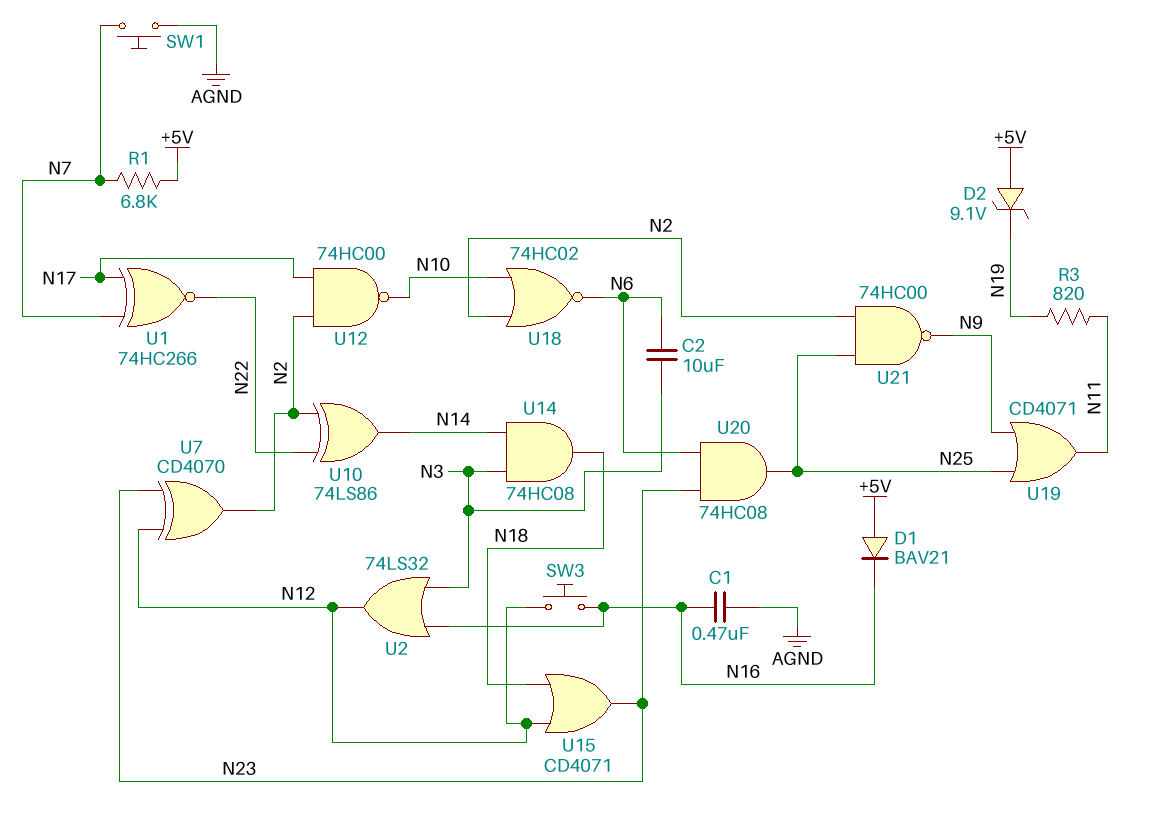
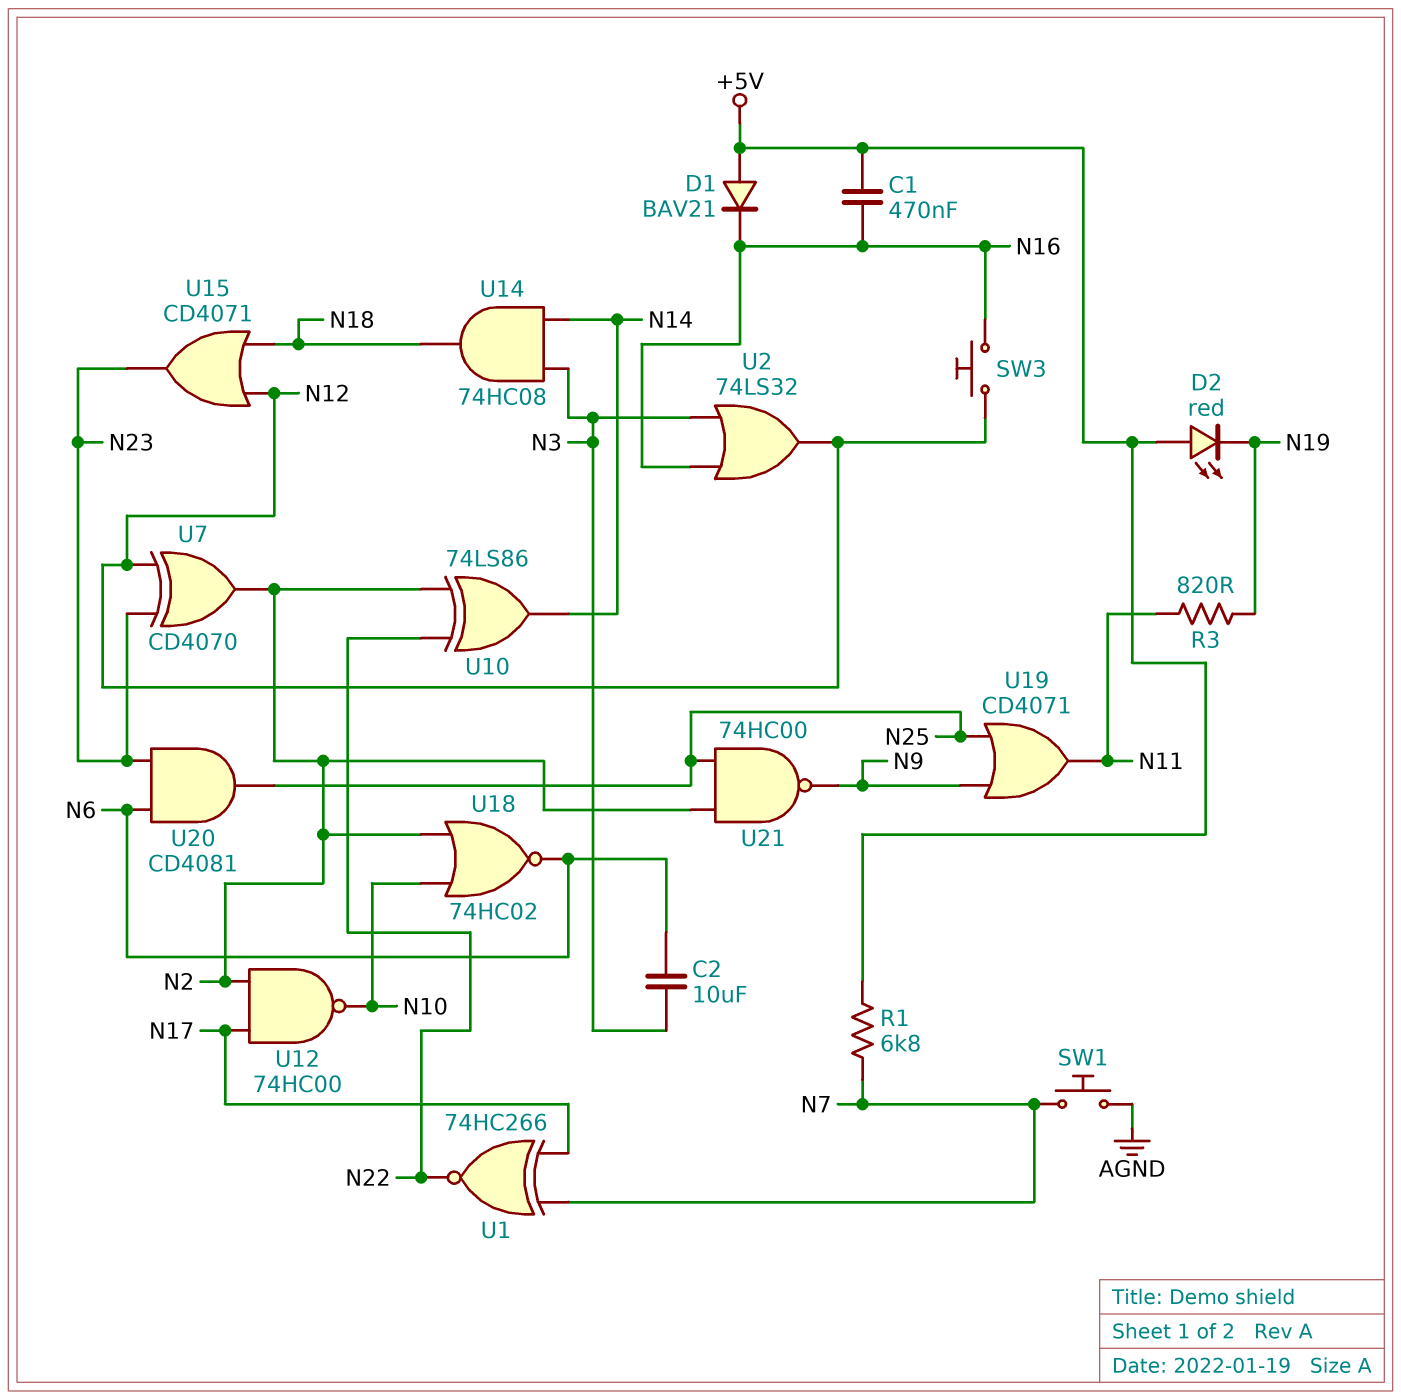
C1: 470nF (AGND, N16) -> 470nF (+5V, N16)
D2: zener 9.1V (A +5V, K N19) -> LED red (A +5V, K N19)
U20: AND 74HC08 (in N6, in N23, out N25) -> AND CD4081 (in N6, in N23, out N25)

